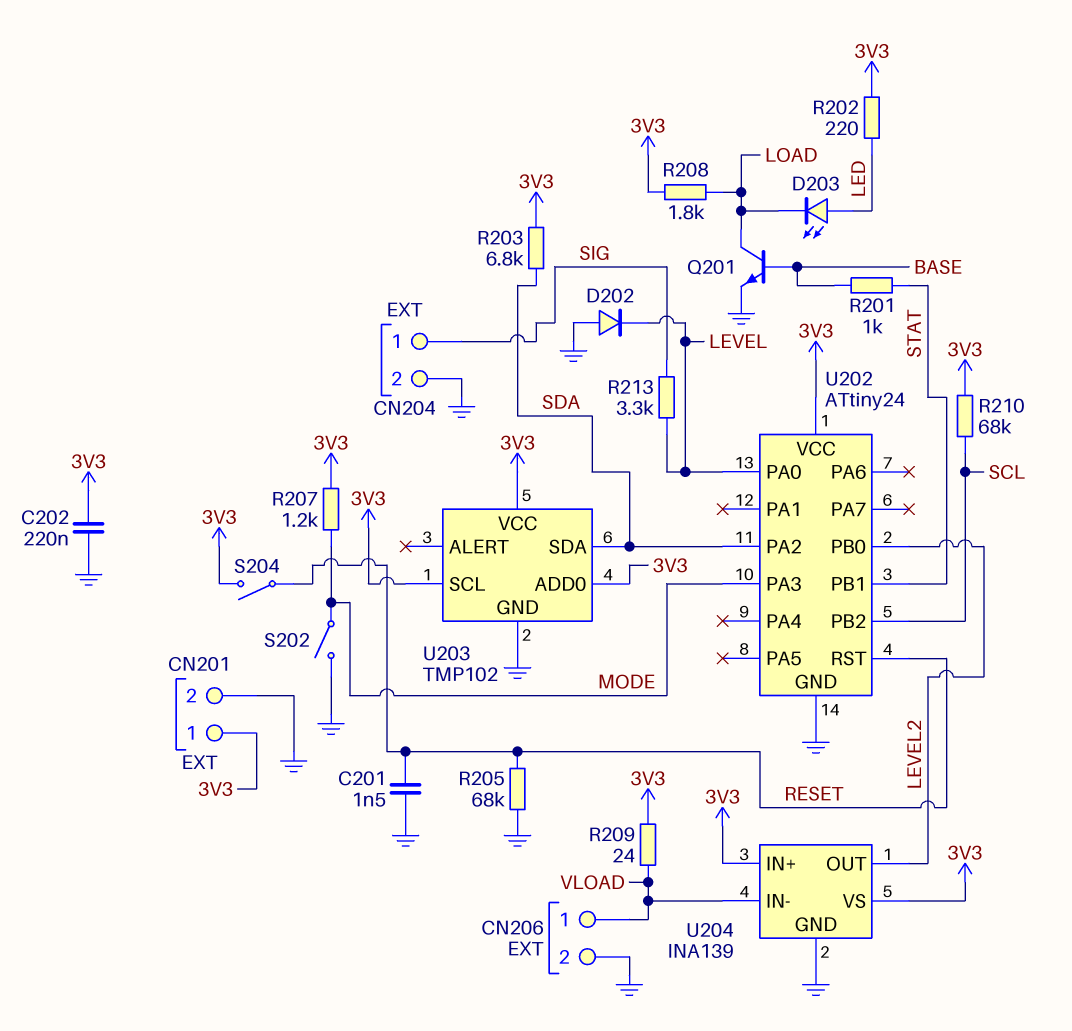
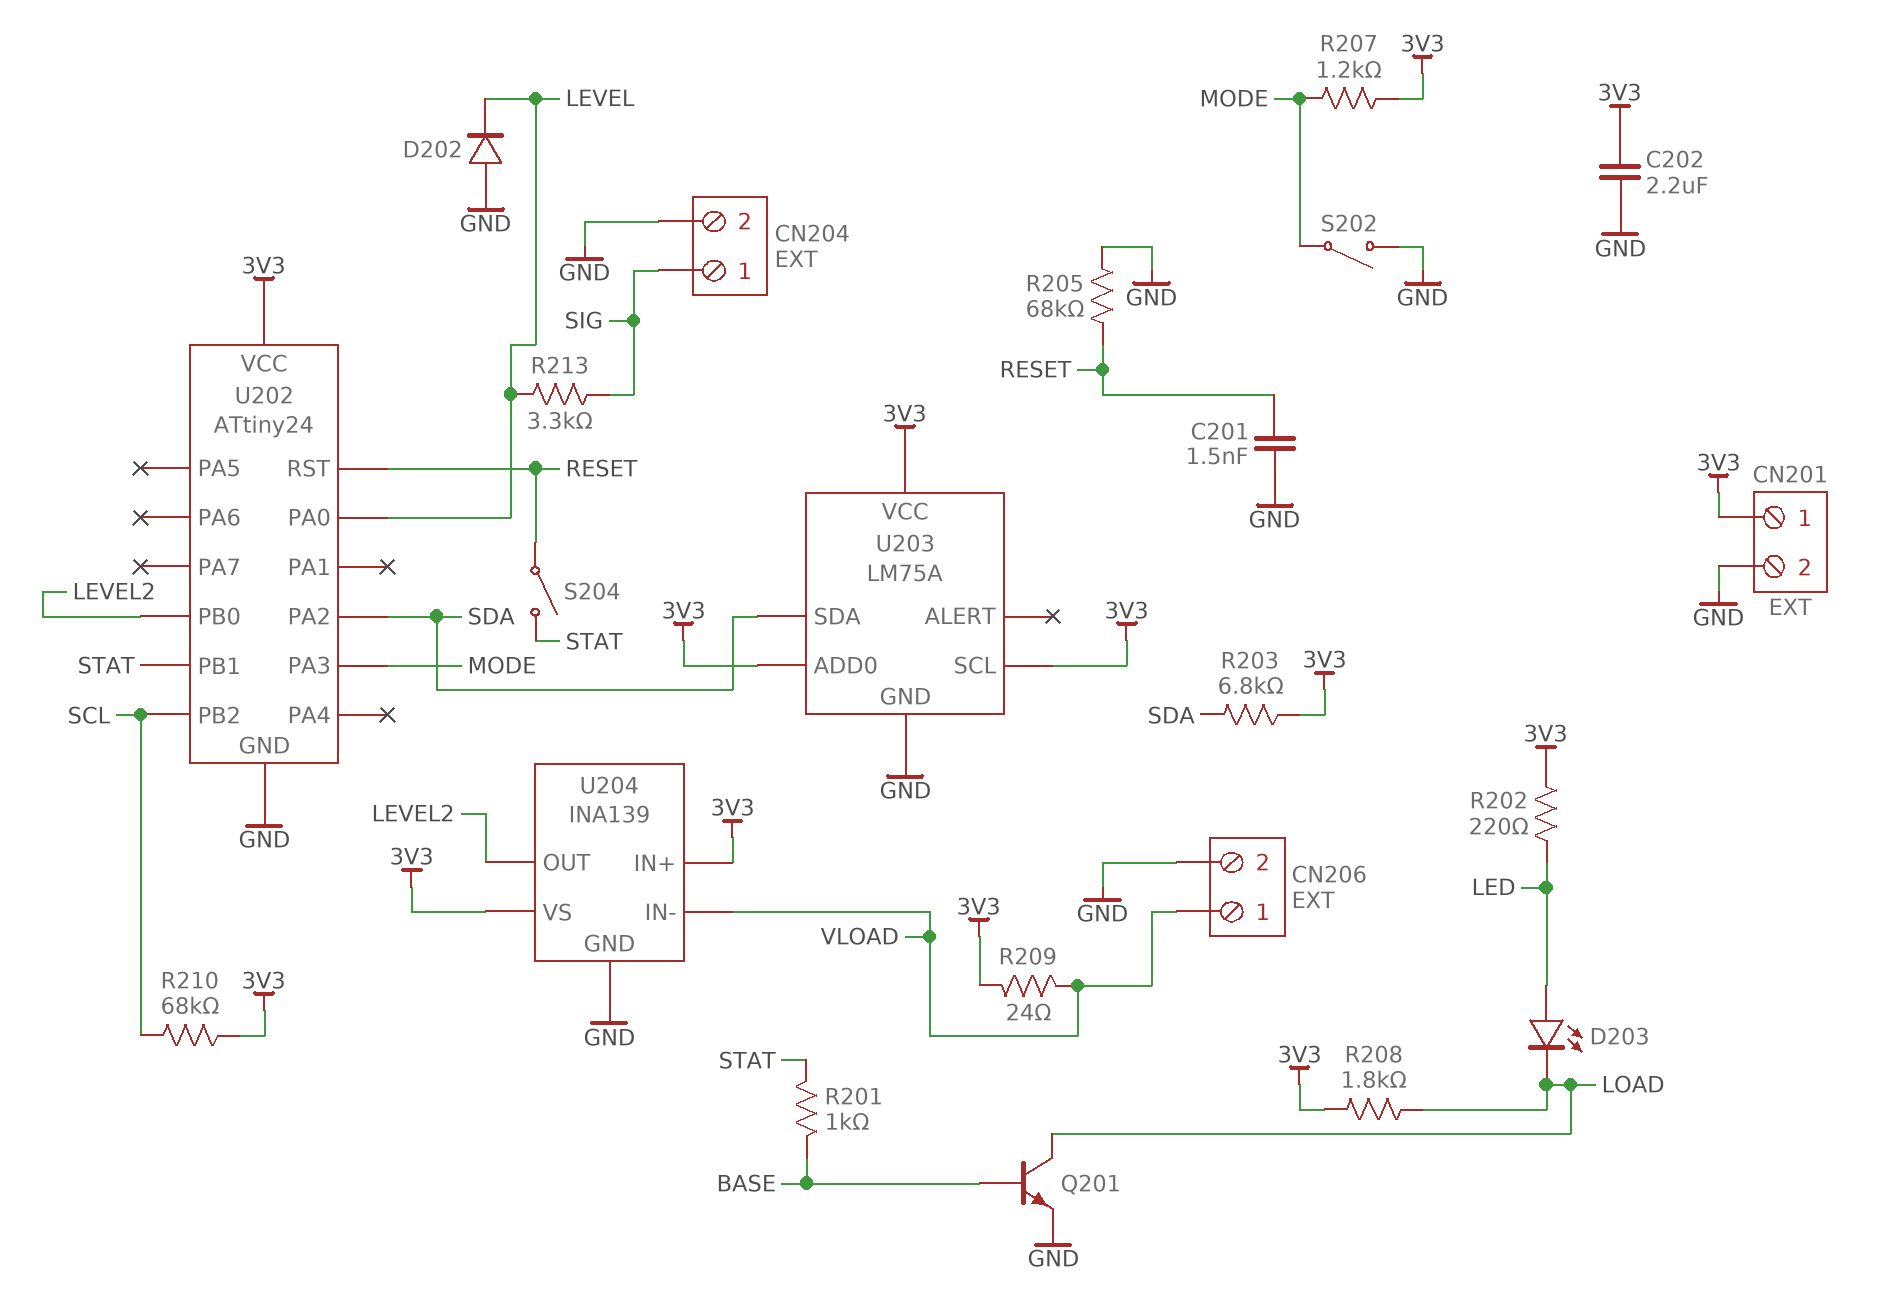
C202: 220nF (3V3, GND) -> 2.2uF (3V3, GND)
S204: switch (3V3, RESET) -> switch (RESET, STAT)
U203: TMP102 -> LM75A

